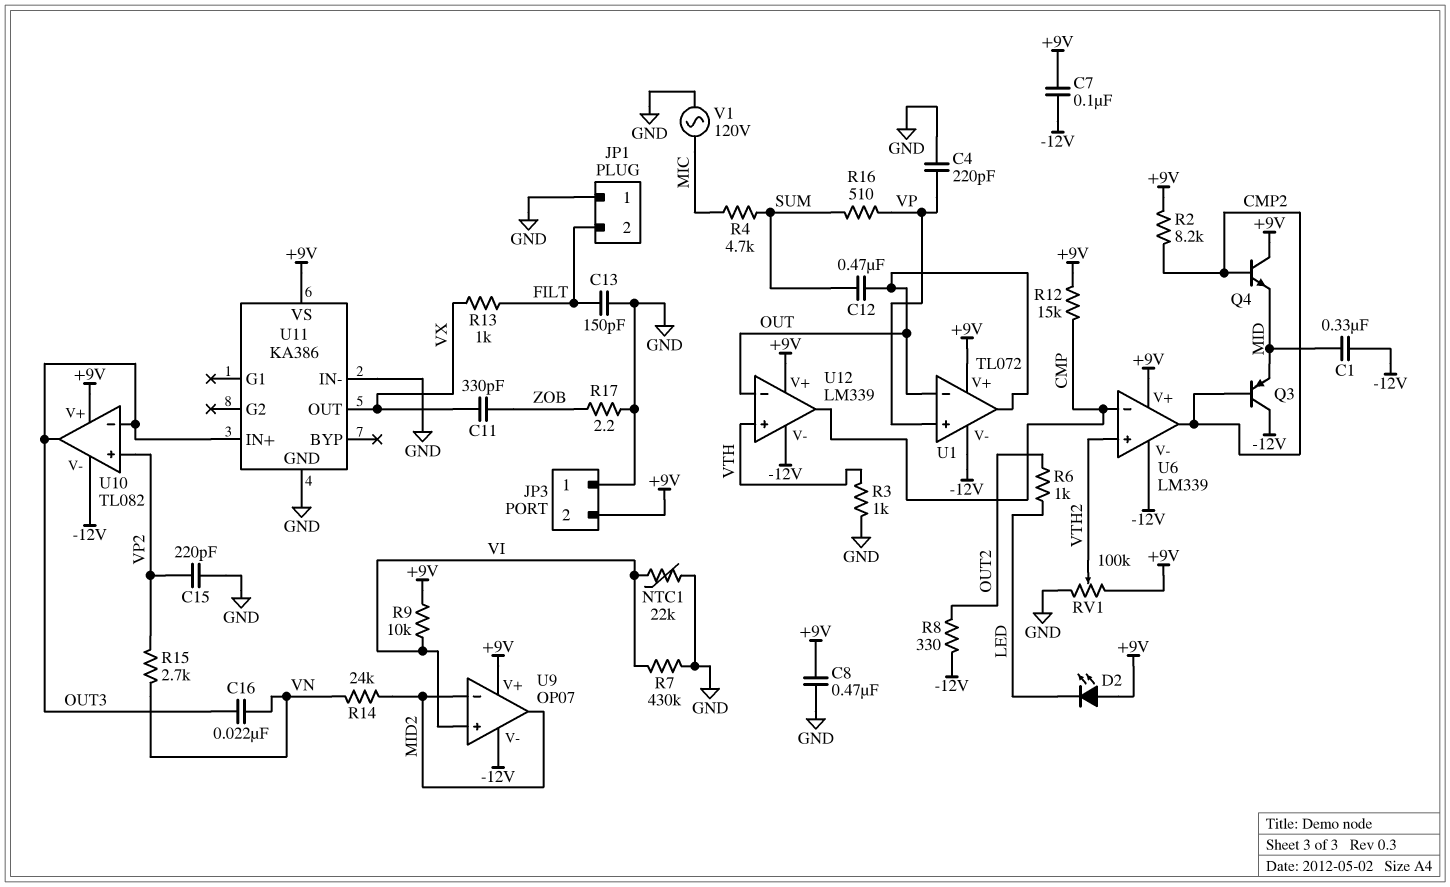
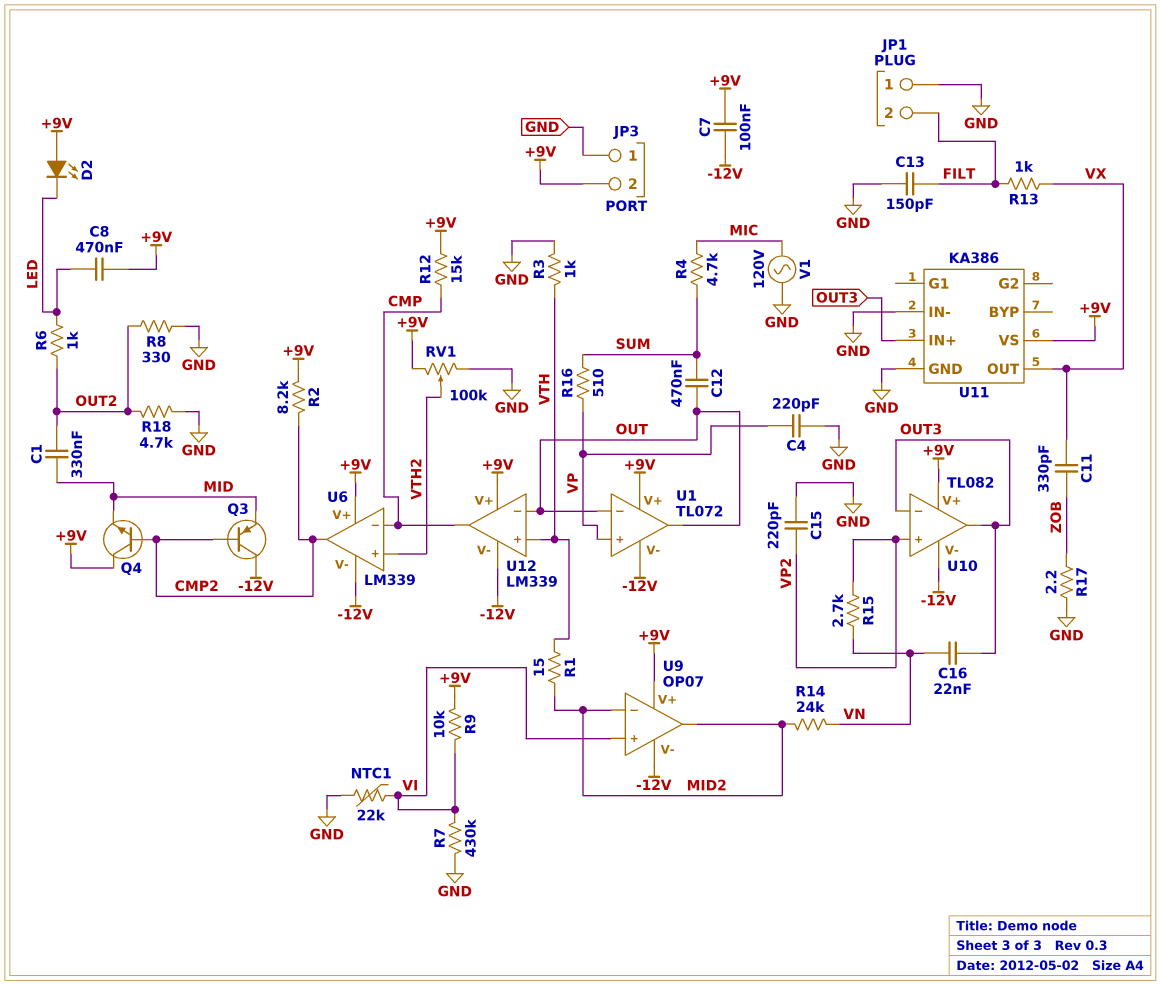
C1: 330nF (-12V, MID) -> 330nF (MID, OUT2)
C8: 470nF (+9V, GND) -> 470nF (+9V, LED)
R1: none -> 15 (MID2, VTH)
R8: 330 (-12V, OUT2) -> 330 (GND, OUT2)
R18: none -> 4.7k (GND, OUT2)

